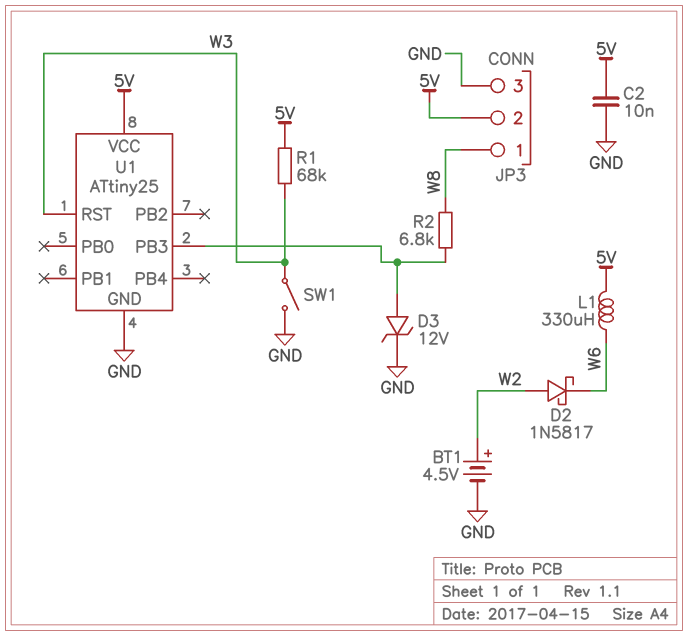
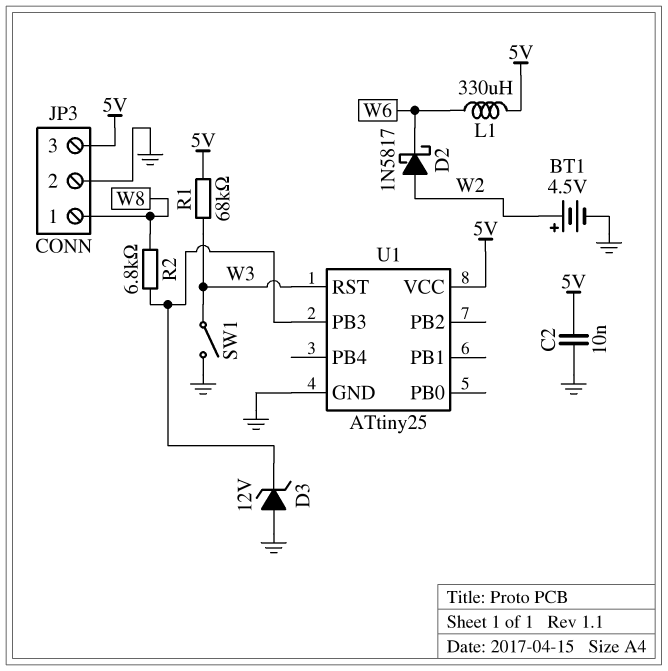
D3: zener 12V (A U1/PB3, K GND) -> zener 12V (A GND, K U1/PB3)
JP3 pin 2: 5V -> GND
JP3 pin 3: GND -> 5V

